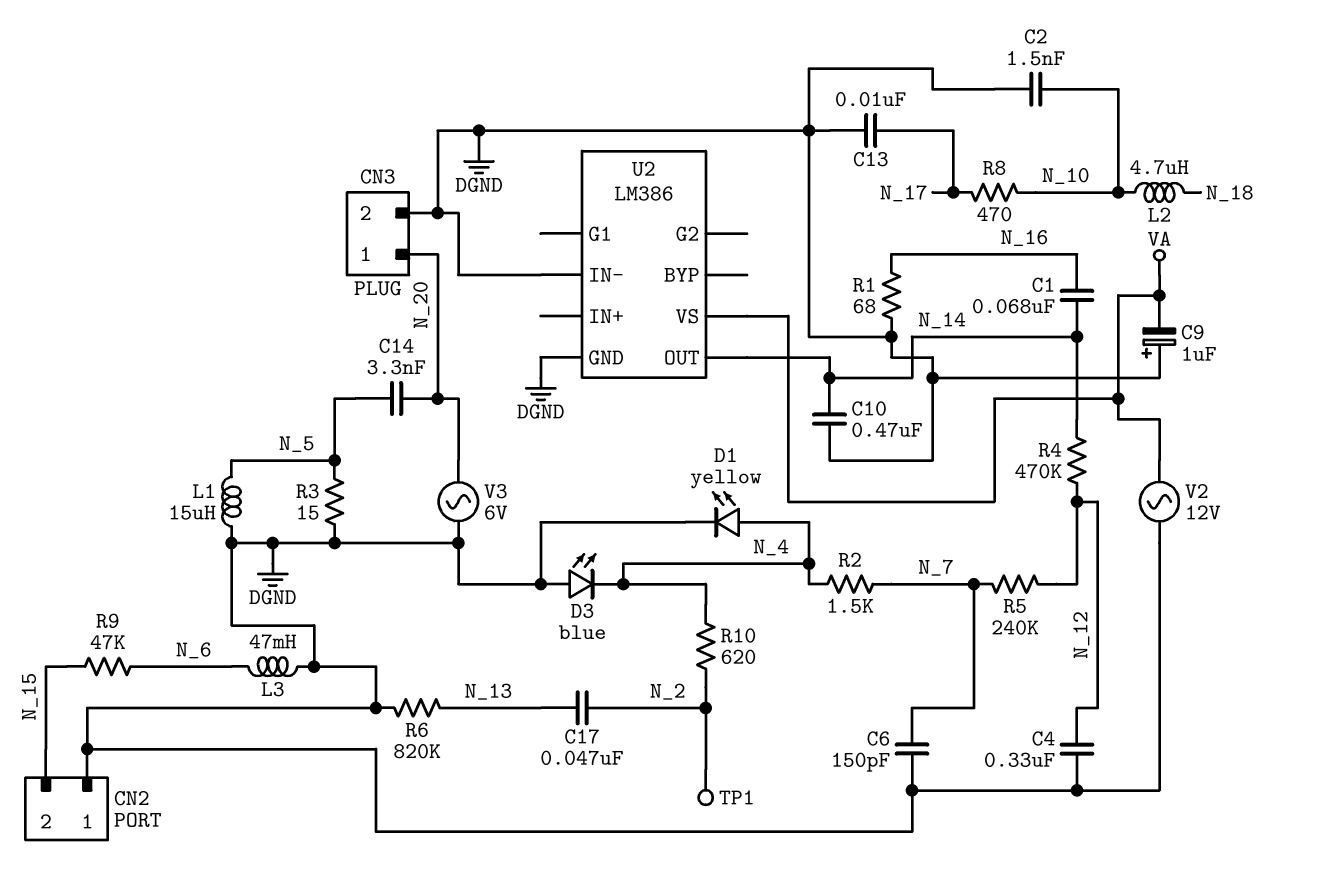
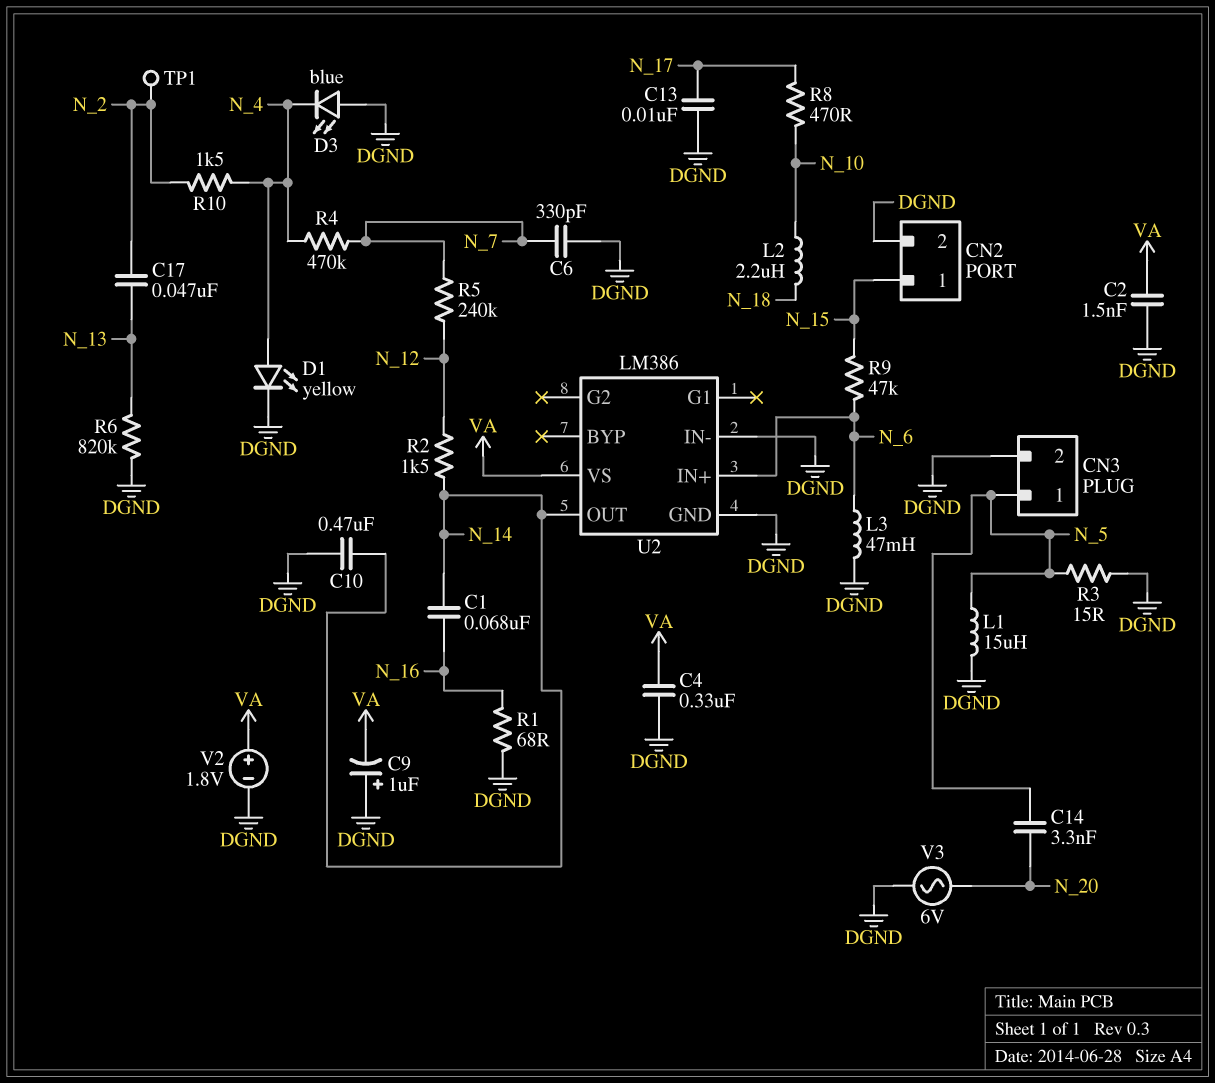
C2: 1.5nF (DGND, N_10) -> 1.5nF (DGND, VA)
C4: 330nF (DGND, N_12) -> 330nF (DGND, VA)
C6: 150pF (DGND, N_7) -> 330pF (DGND, N_7)
CN2 pin 1: DGND -> N_15
CN2 pin 2: N_15 -> DGND
CN3 pin 1: N_20 -> N_5
L2: 4.7uH (N_10, N_18) -> 2.2uH (N_10, N_18)
R2: 1.5k (N_4, N_7) -> 1.5k (N_12, N_14)
R4: 470k (N_12, N_14) -> 470k (N_4, N_7)
R10: 620 (N_2, N_4) -> 1.5k (N_2, N_4)
U2 pin IN+: none -> N_6
V2: AC 12V (DGND, VA) -> 1.8V (plus VA, minus DGND)

